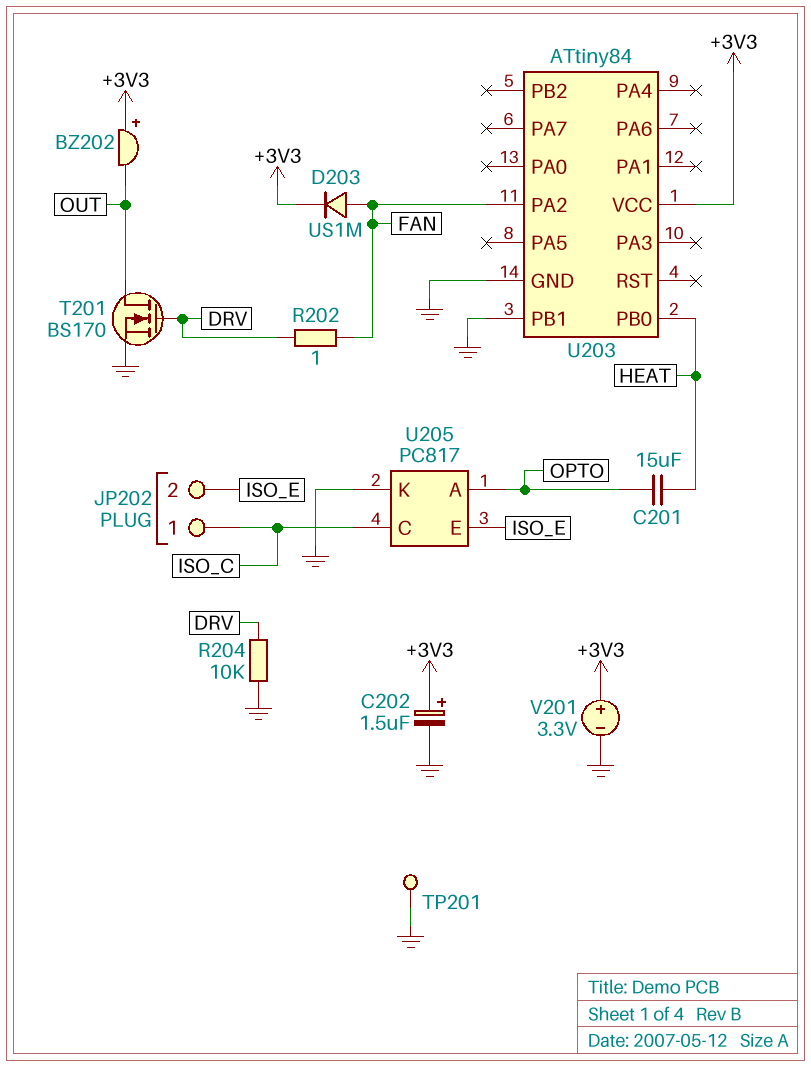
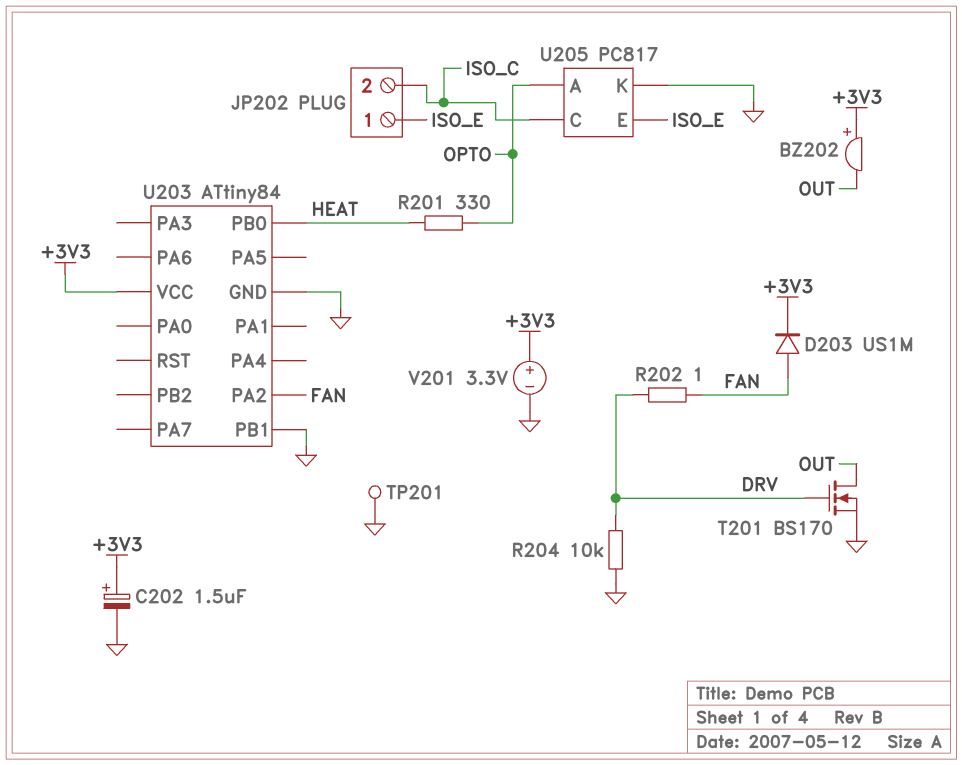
C201: 15uF (HEAT, OPTO) -> none
JP202 pin 1: ISO_C -> ISO_E
JP202 pin 2: ISO_E -> ISO_C
R201: none -> 330 (HEAT, OPTO)

